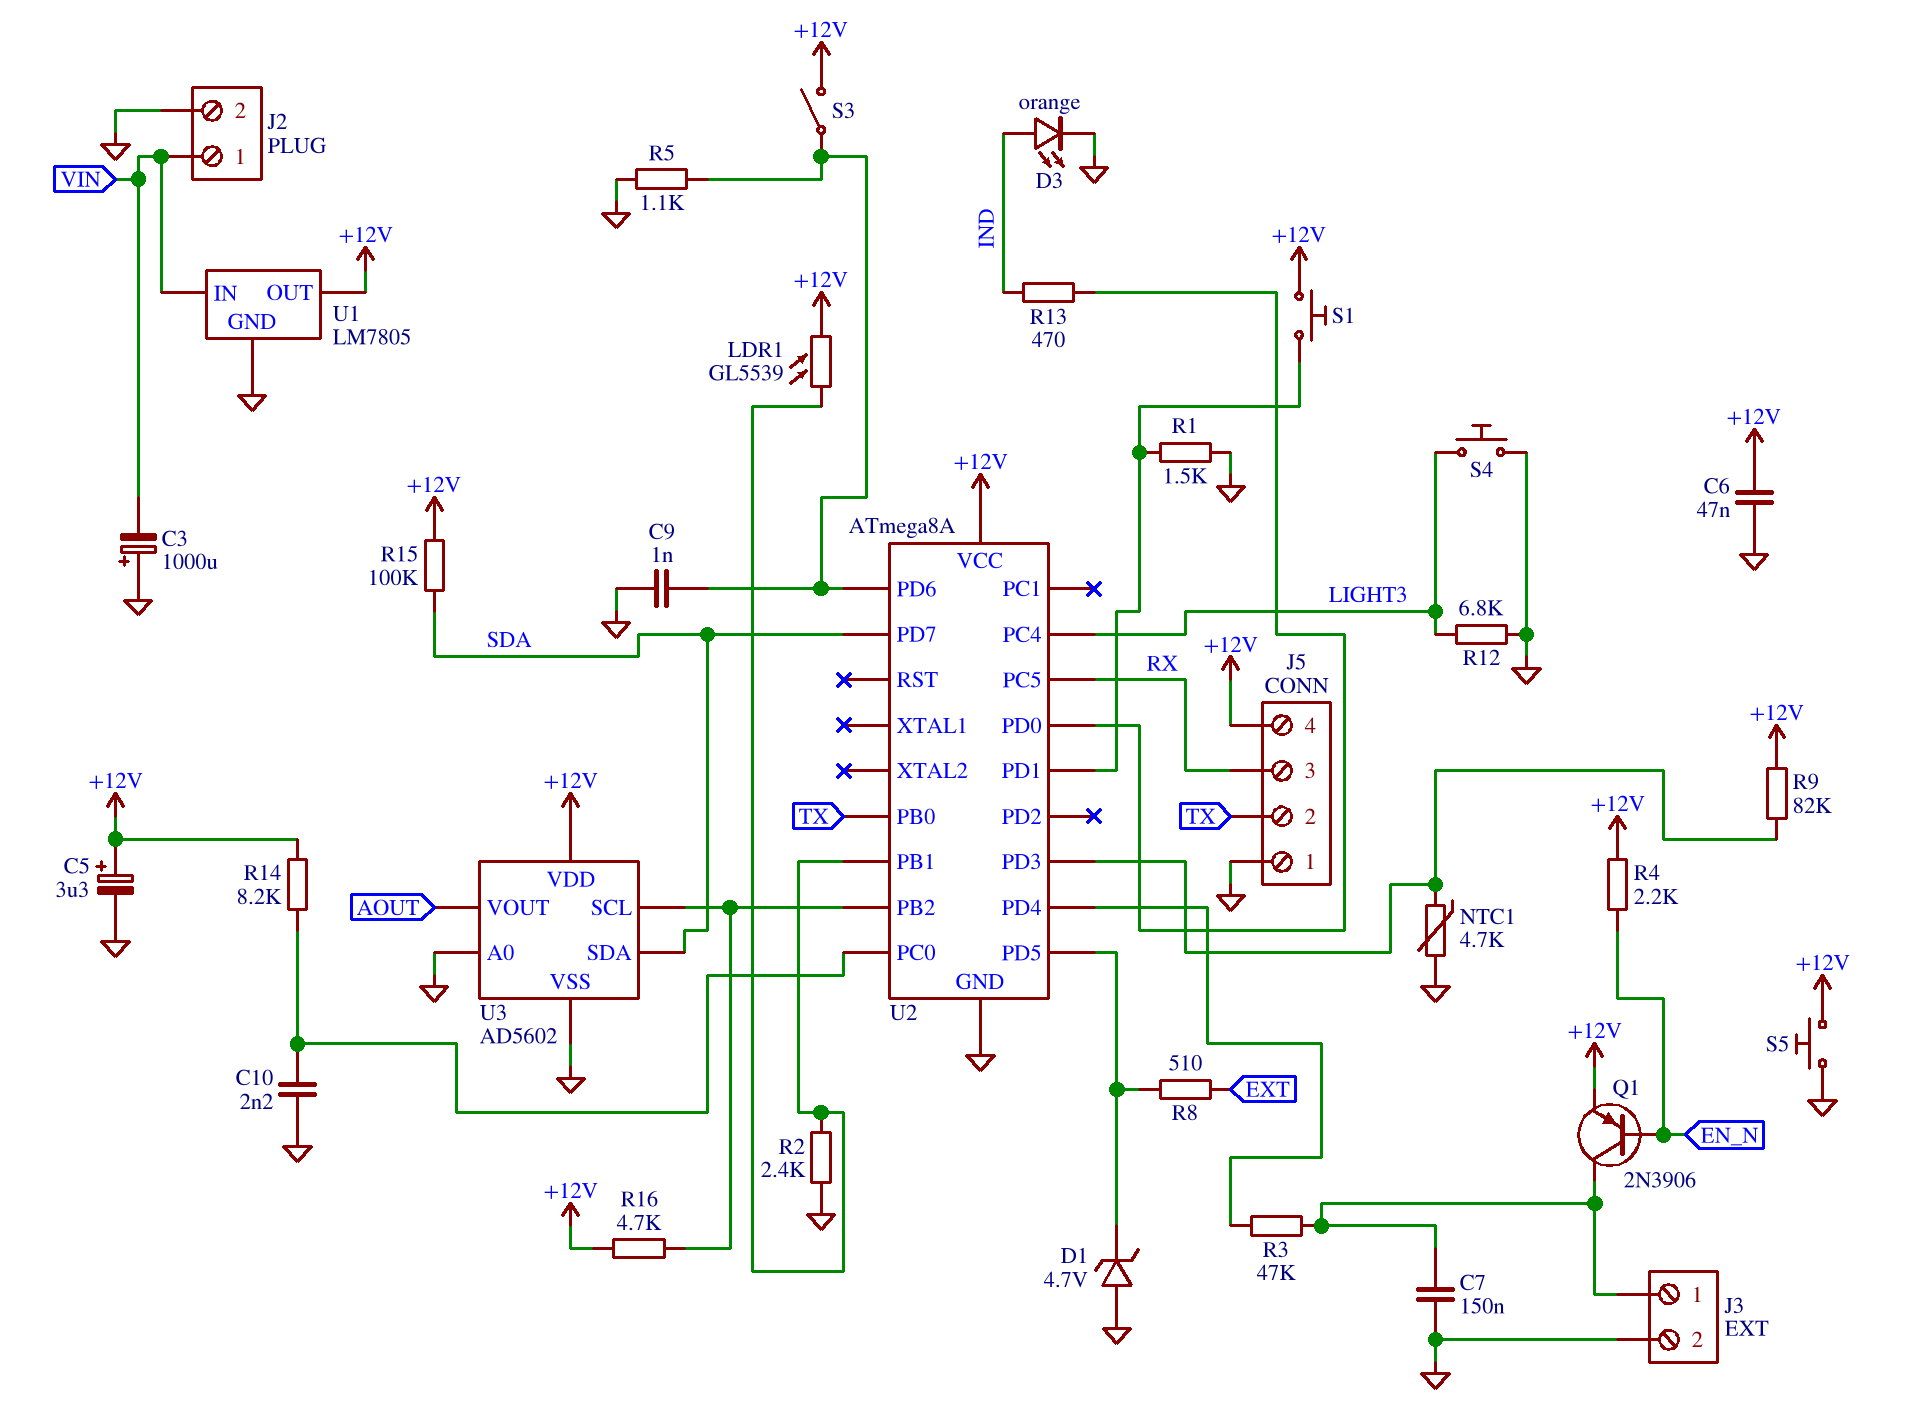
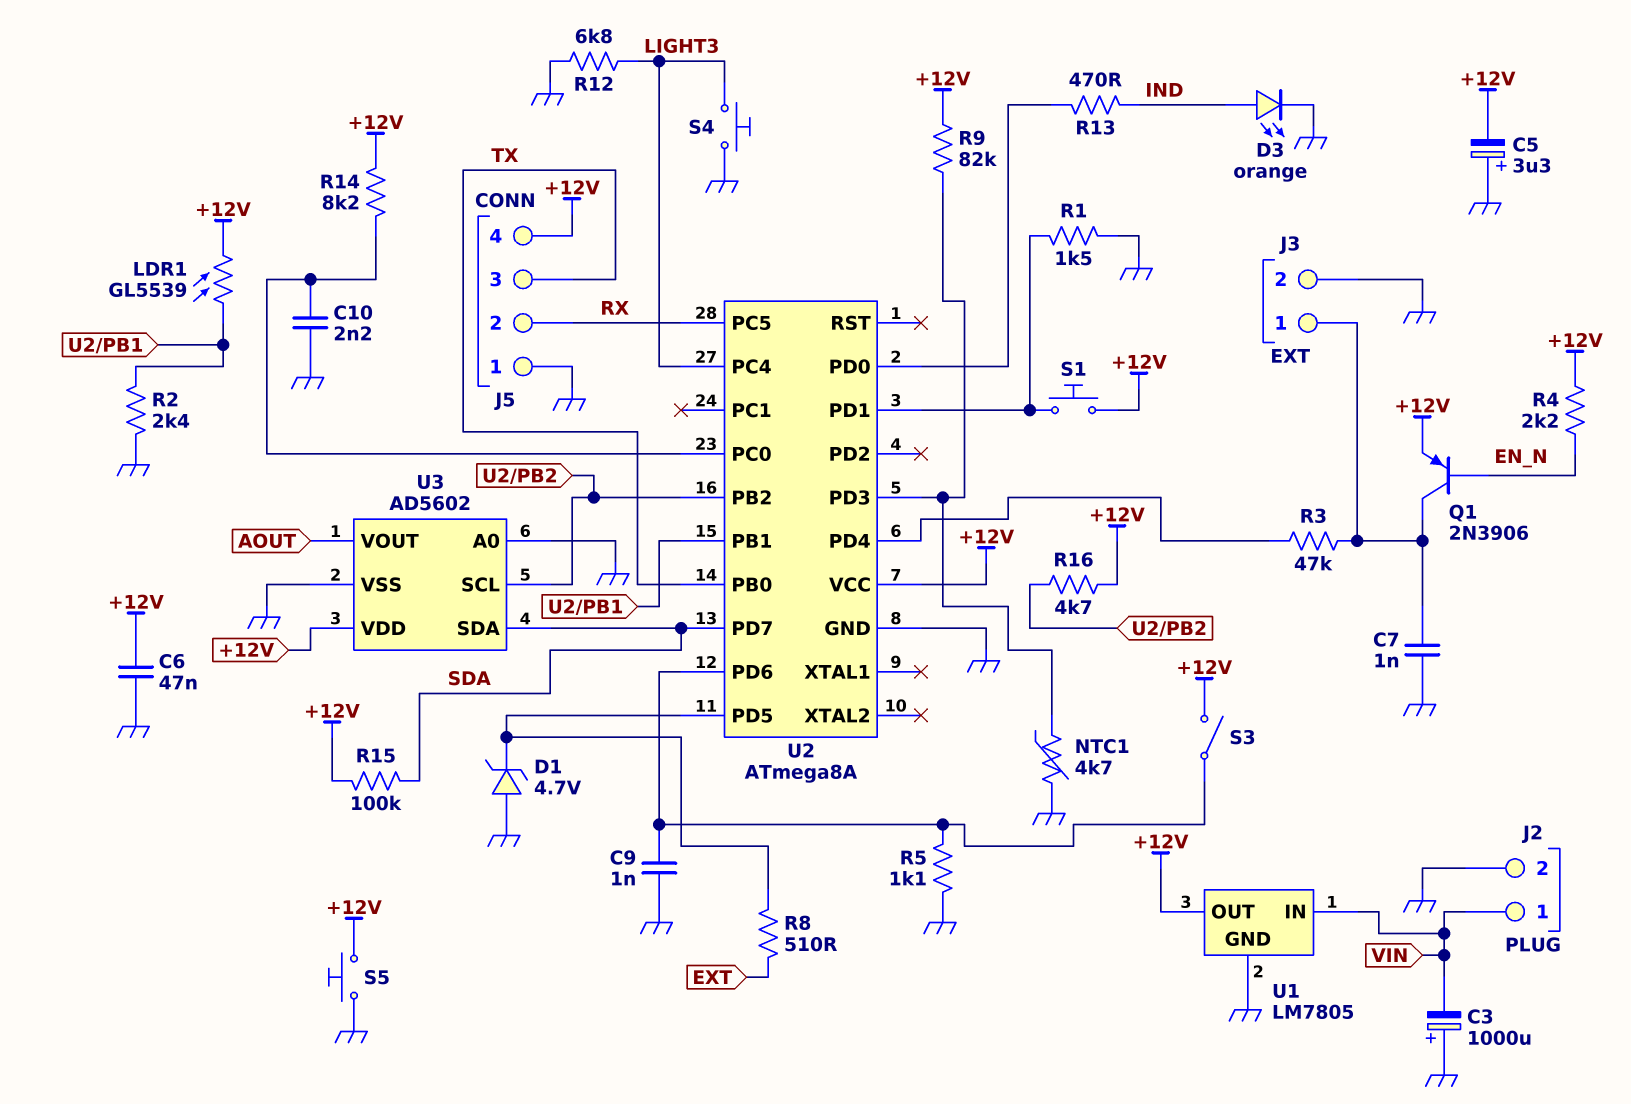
C5: 3.3uF (plus +12V, minus GND) -> 3.3uF (plus GND, minus +12V)
C7: 150nF (GND, J3/1) -> 1nF (GND, J3/1)
J5 pin 2: TX -> RX
J5 pin 3: RX -> TX

